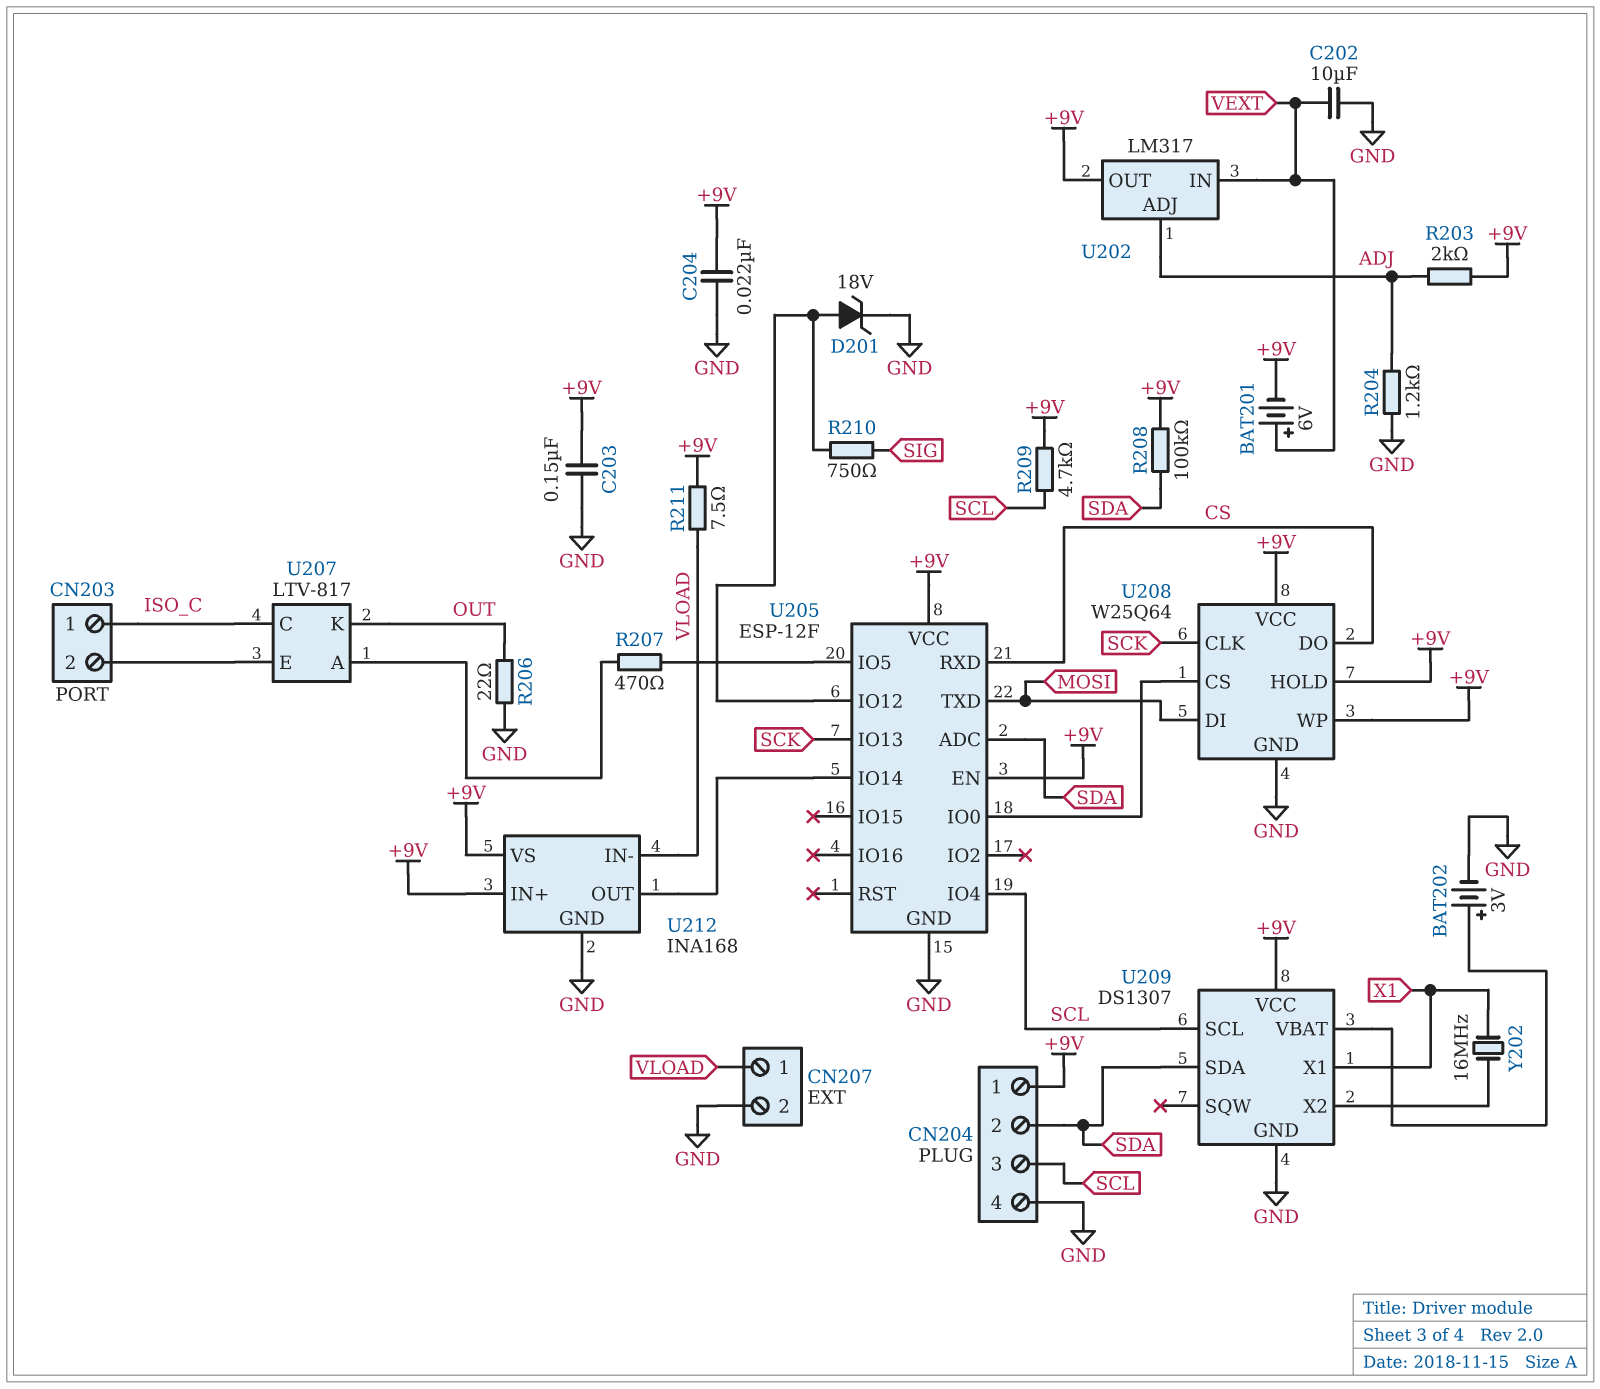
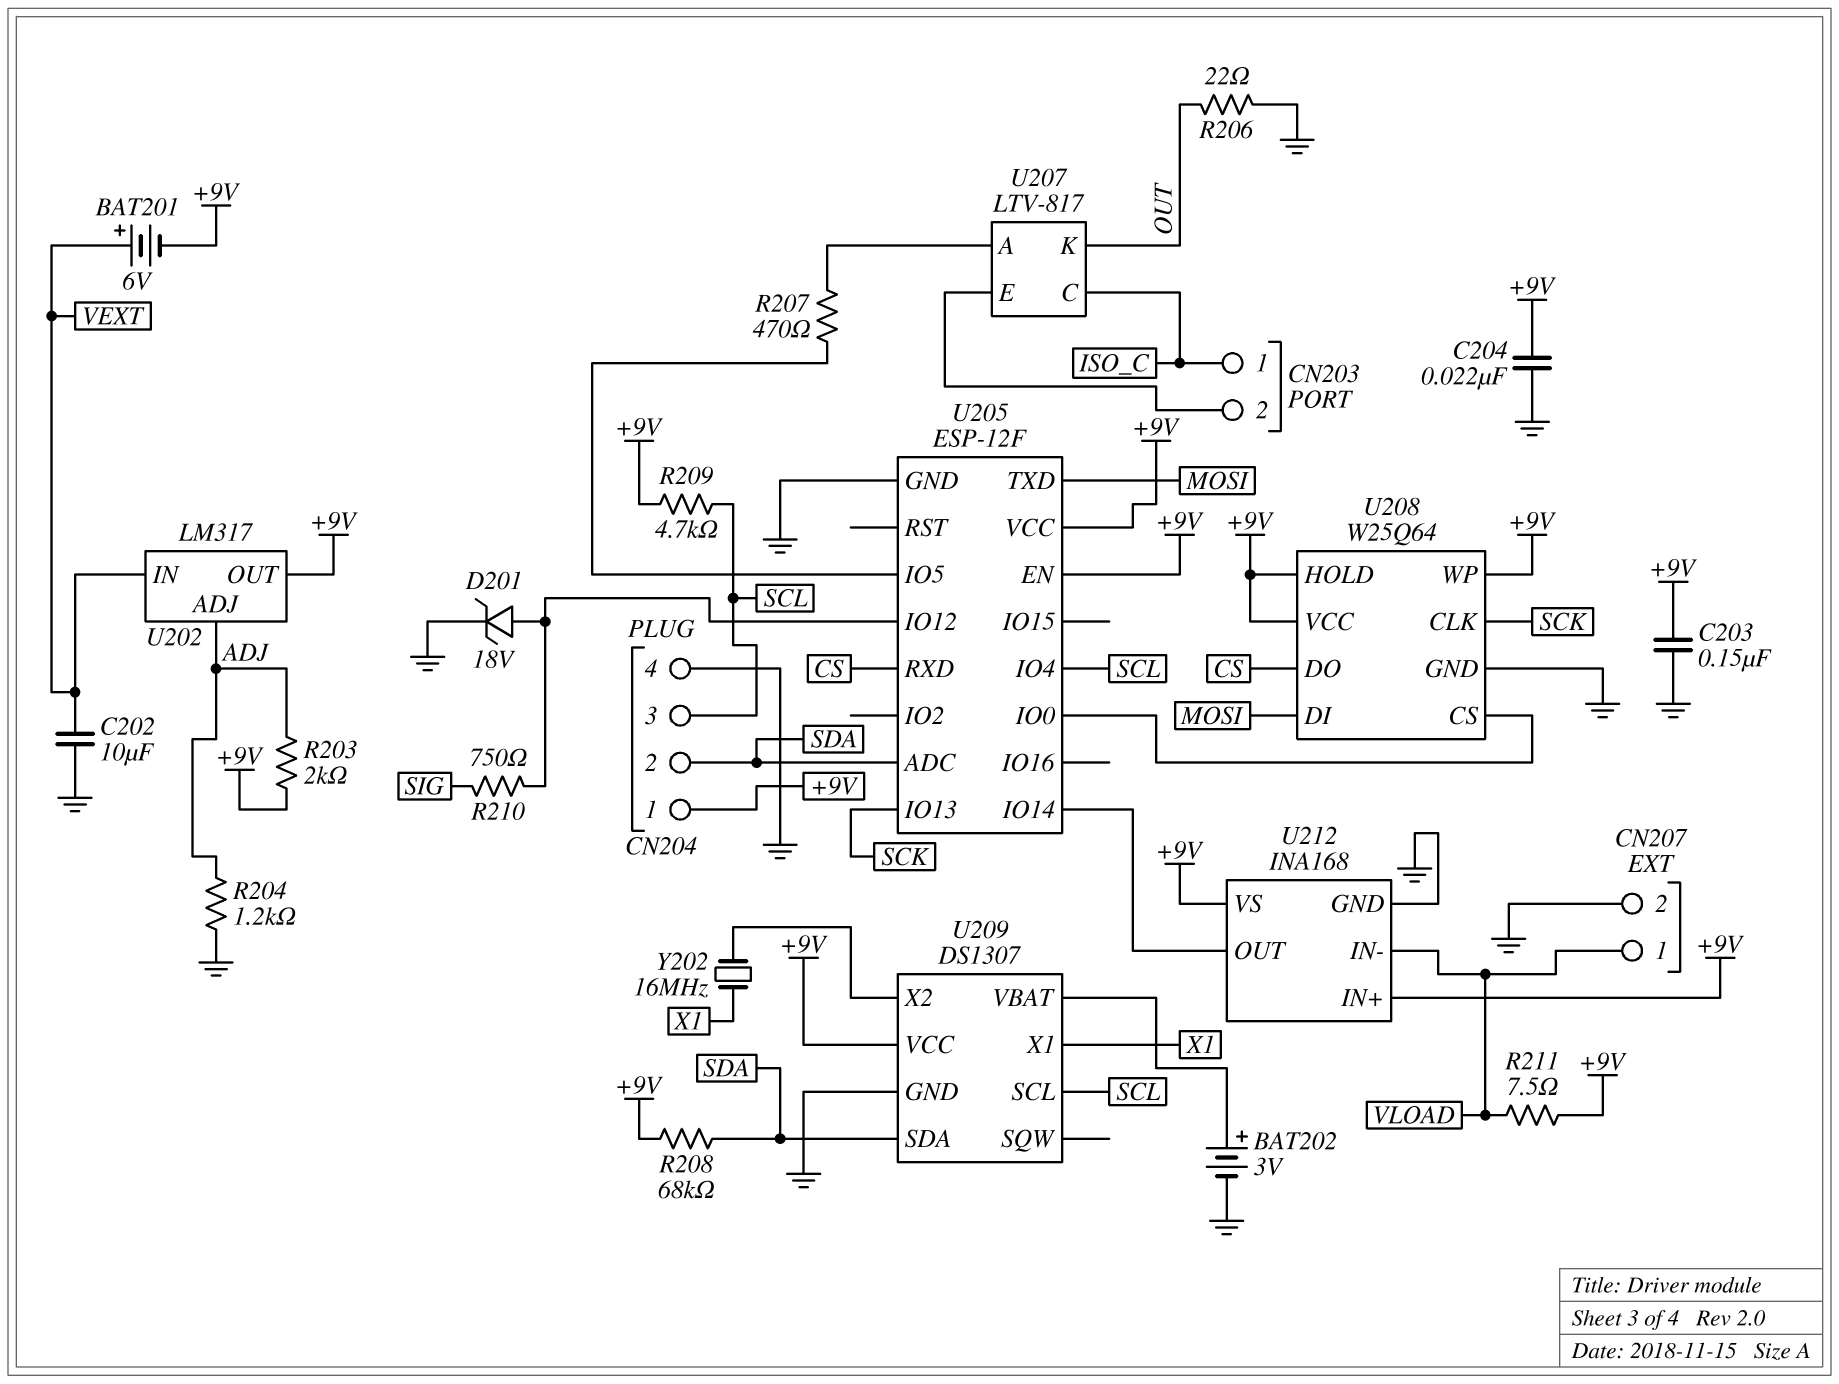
R208: 100k (+9V, SDA) -> 68k (+9V, SDA)

